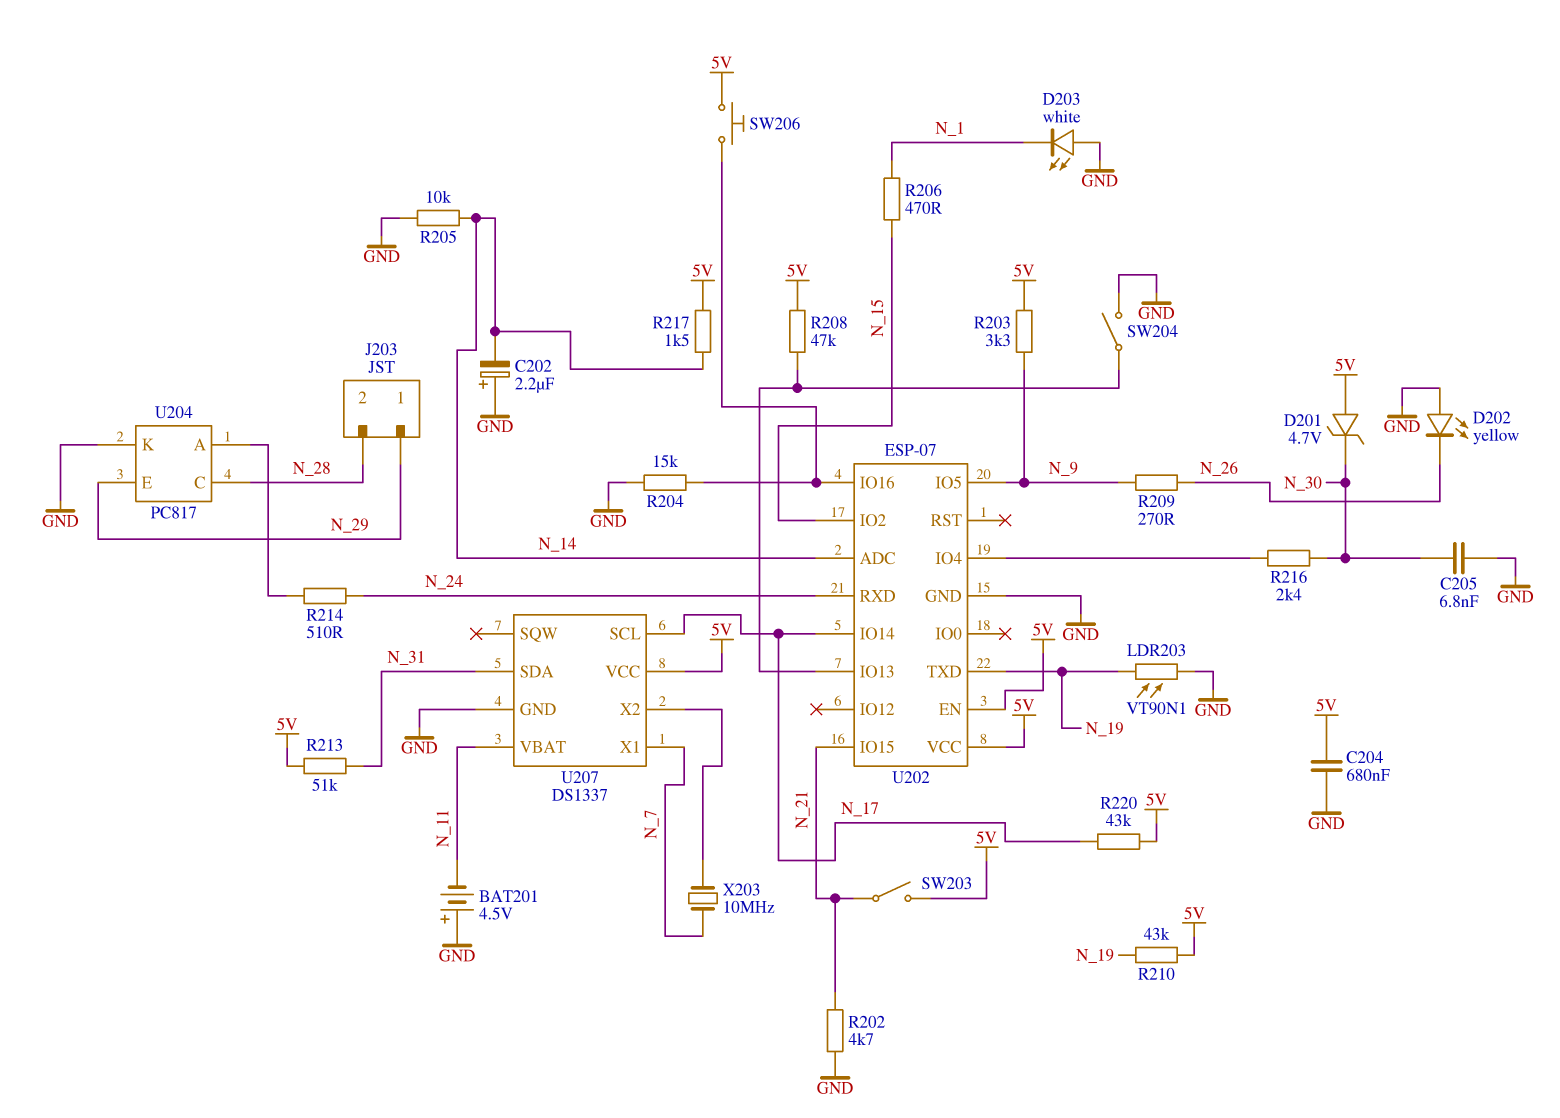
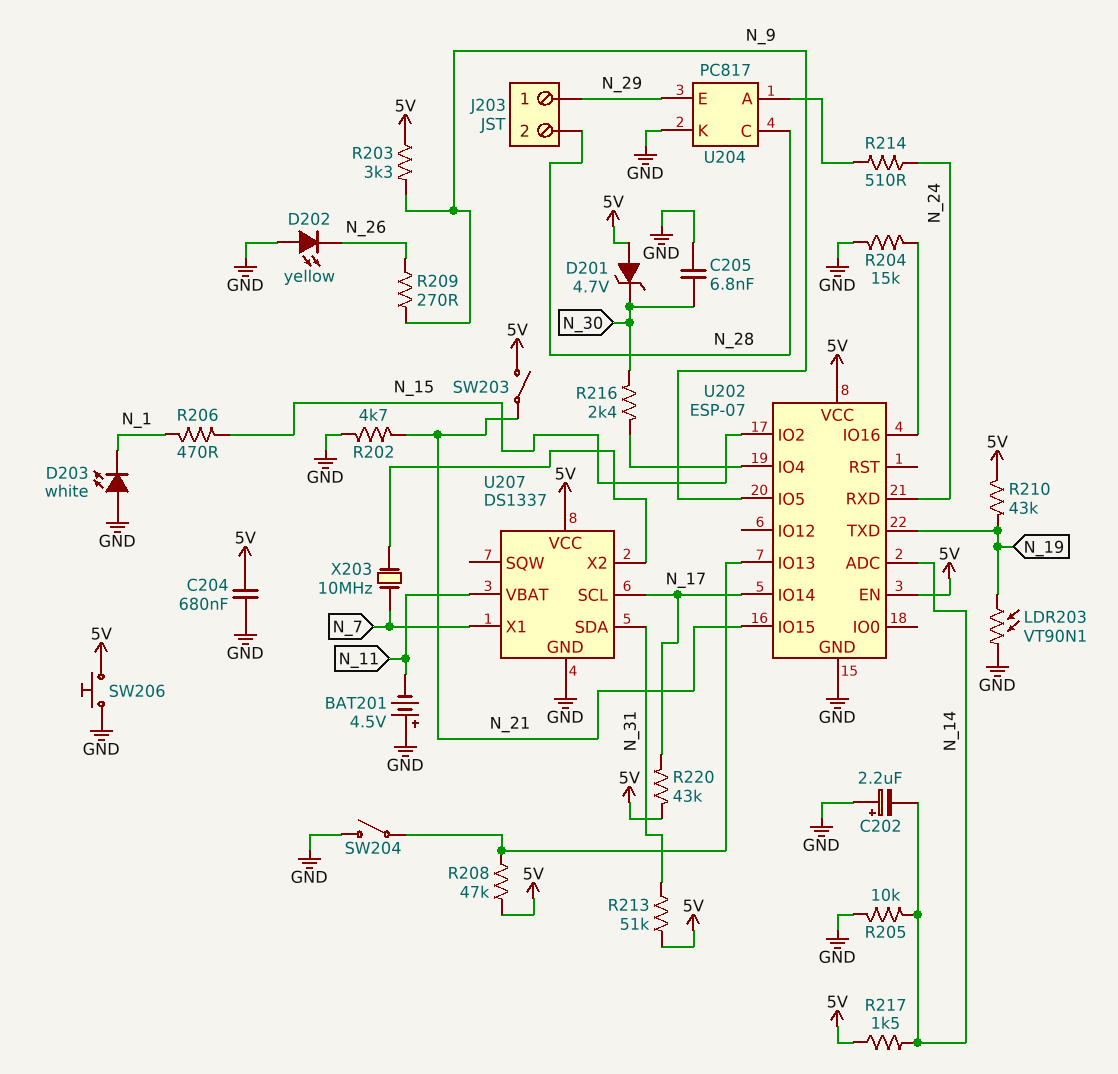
SW206: button (5V, U202/IO16) -> button (5V, GND)

